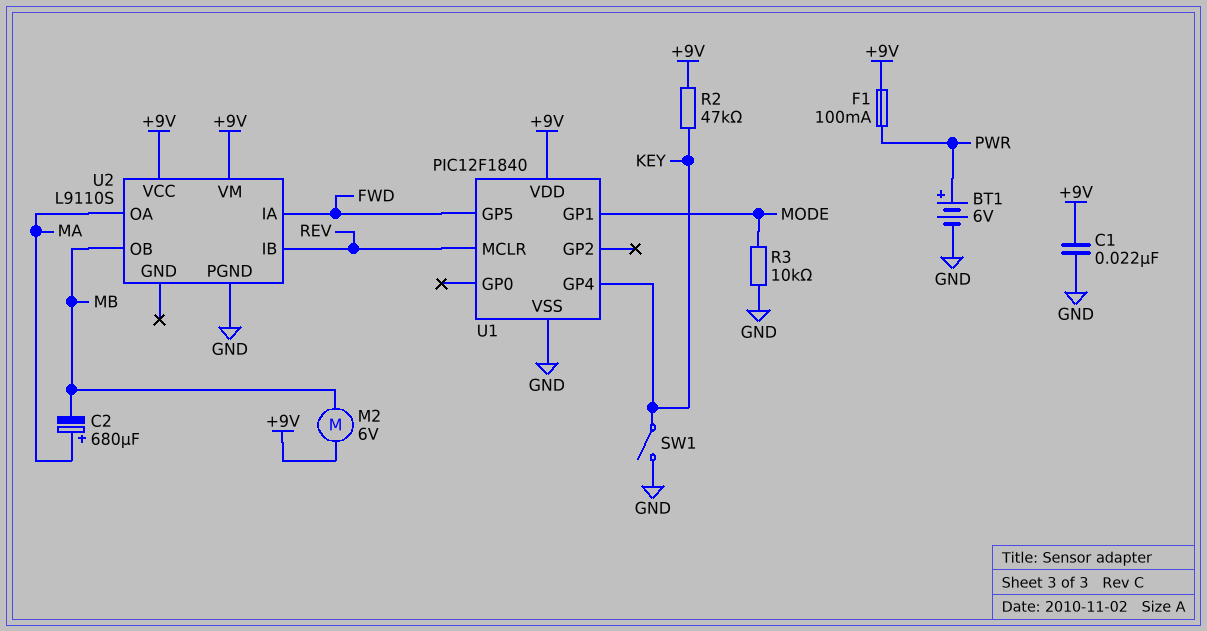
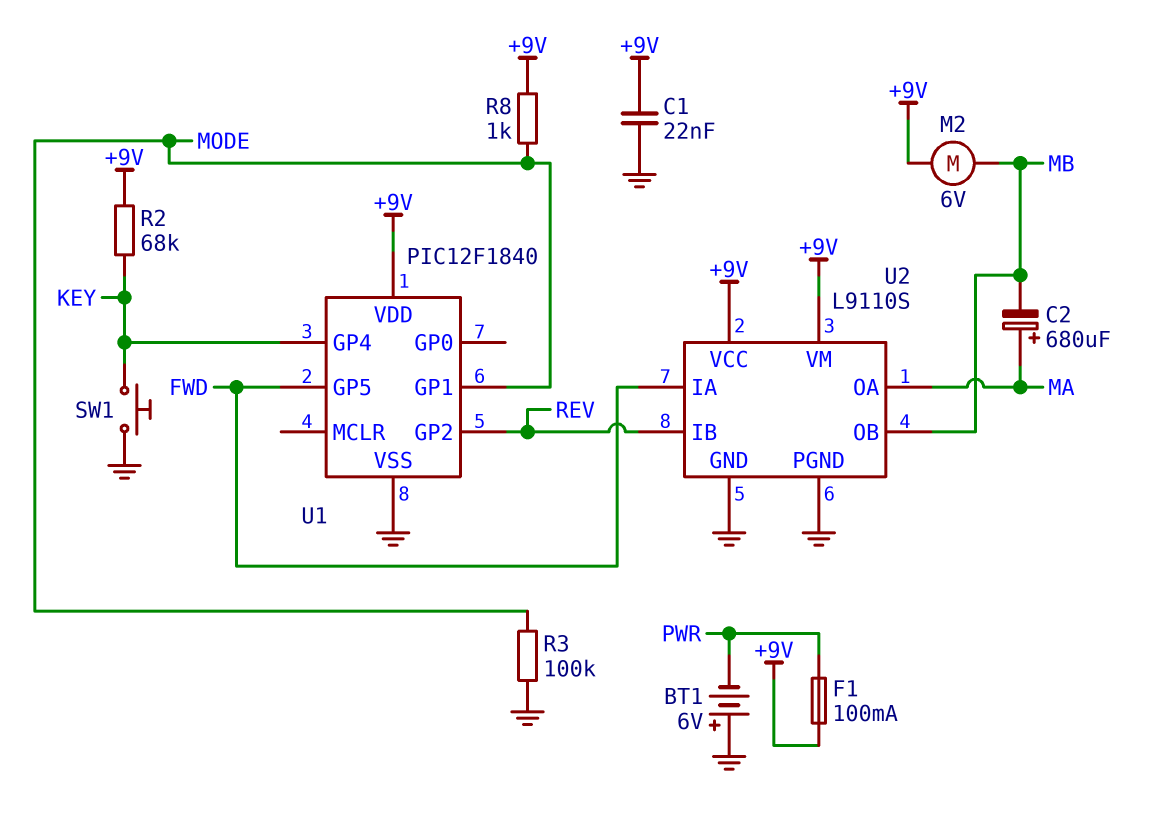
BT1: 6V (plus PWR, minus GND) -> 6V (plus GND, minus PWR)
R2: 47k (+9V, KEY) -> 68k (+9V, KEY)
R3: 10k (GND, MODE) -> 100k (GND, MODE)
R8: none -> 1k (+9V, MODE)
SW1: switch (GND, KEY) -> button (GND, KEY)
U1 pin GP2: none -> REV
U1 pin MCLR: REV -> none
U2 pin GND: none -> GND

